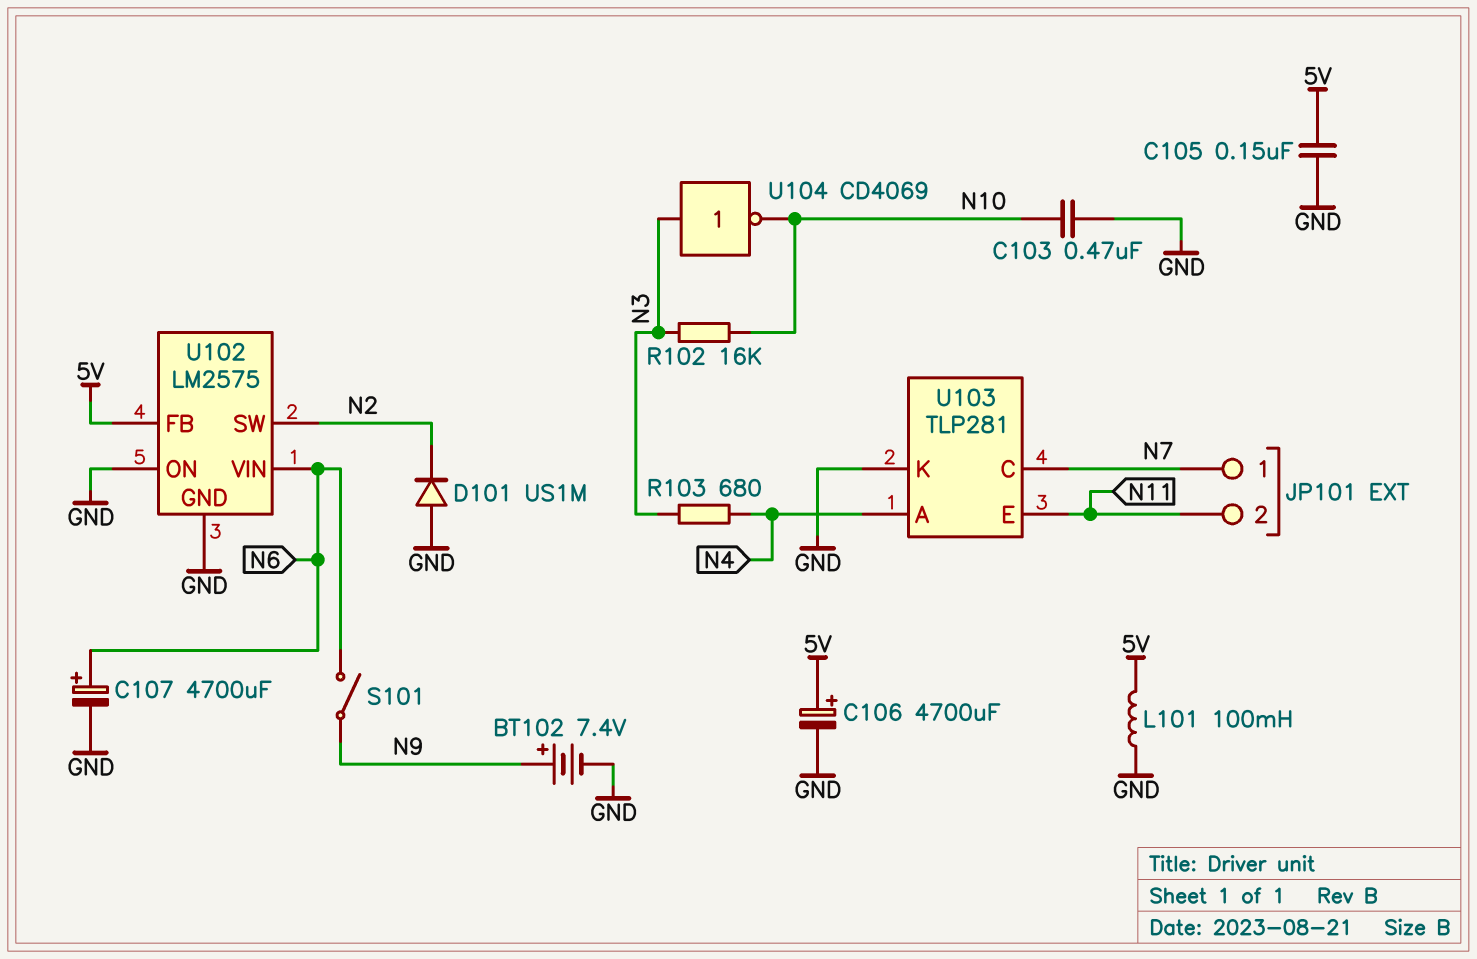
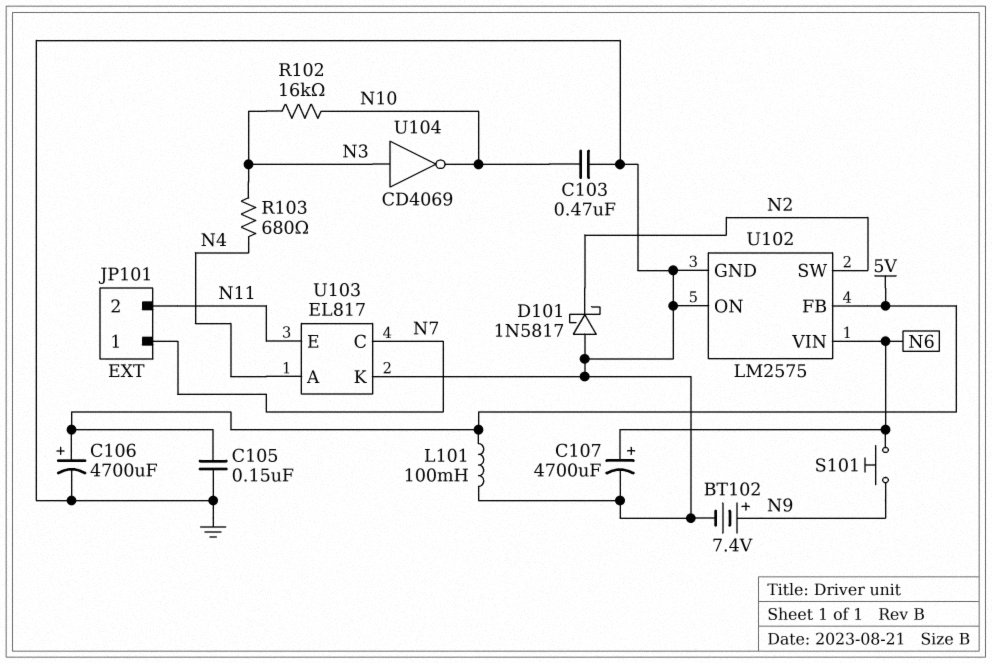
D101: diode US1M (A GND, K N2) -> schottky 1N5817 (A GND, K N2)
S101: switch (N6, N9) -> button (N6, N9)
U103: TLP281 -> EL817

